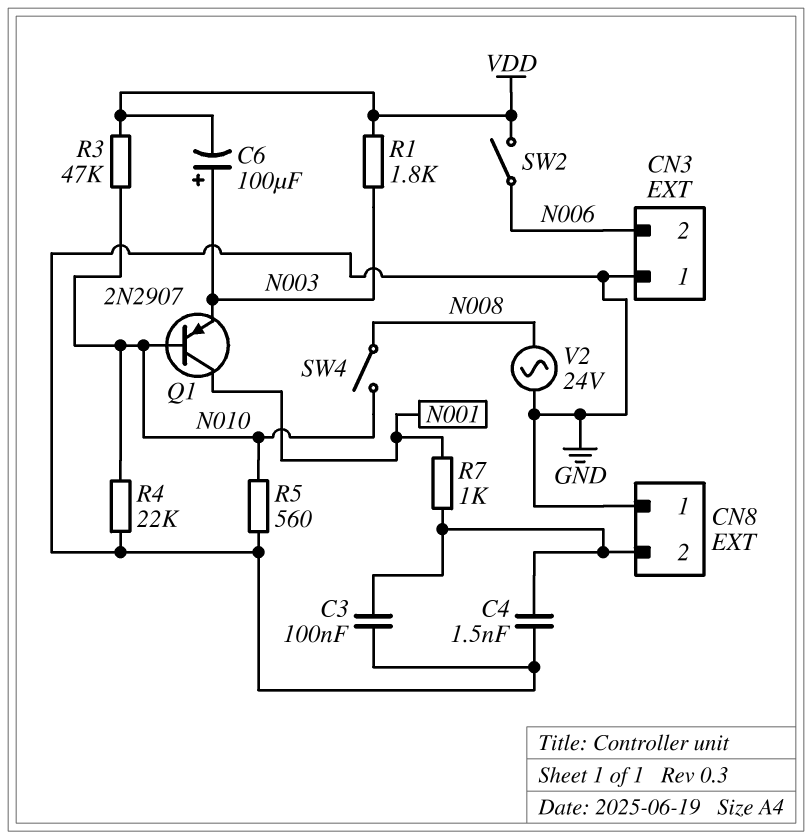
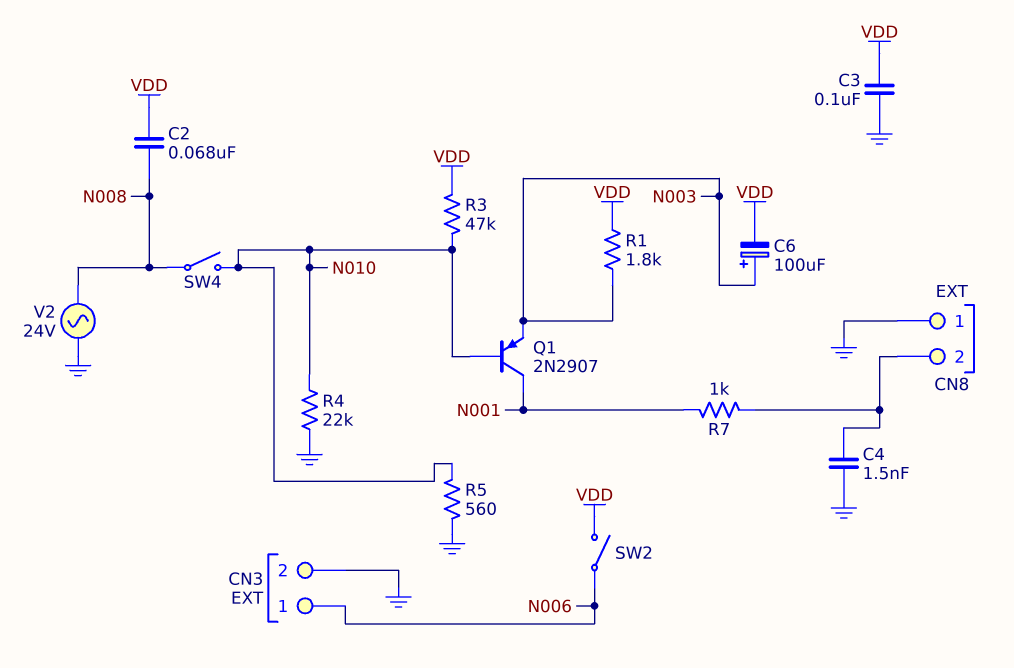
C2: none -> 68nF (N008, VDD)
C3: 100nF (CN8/2, GND) -> 100nF (GND, VDD)
CN3 pin 1: GND -> N006
CN3 pin 2: N006 -> GND

